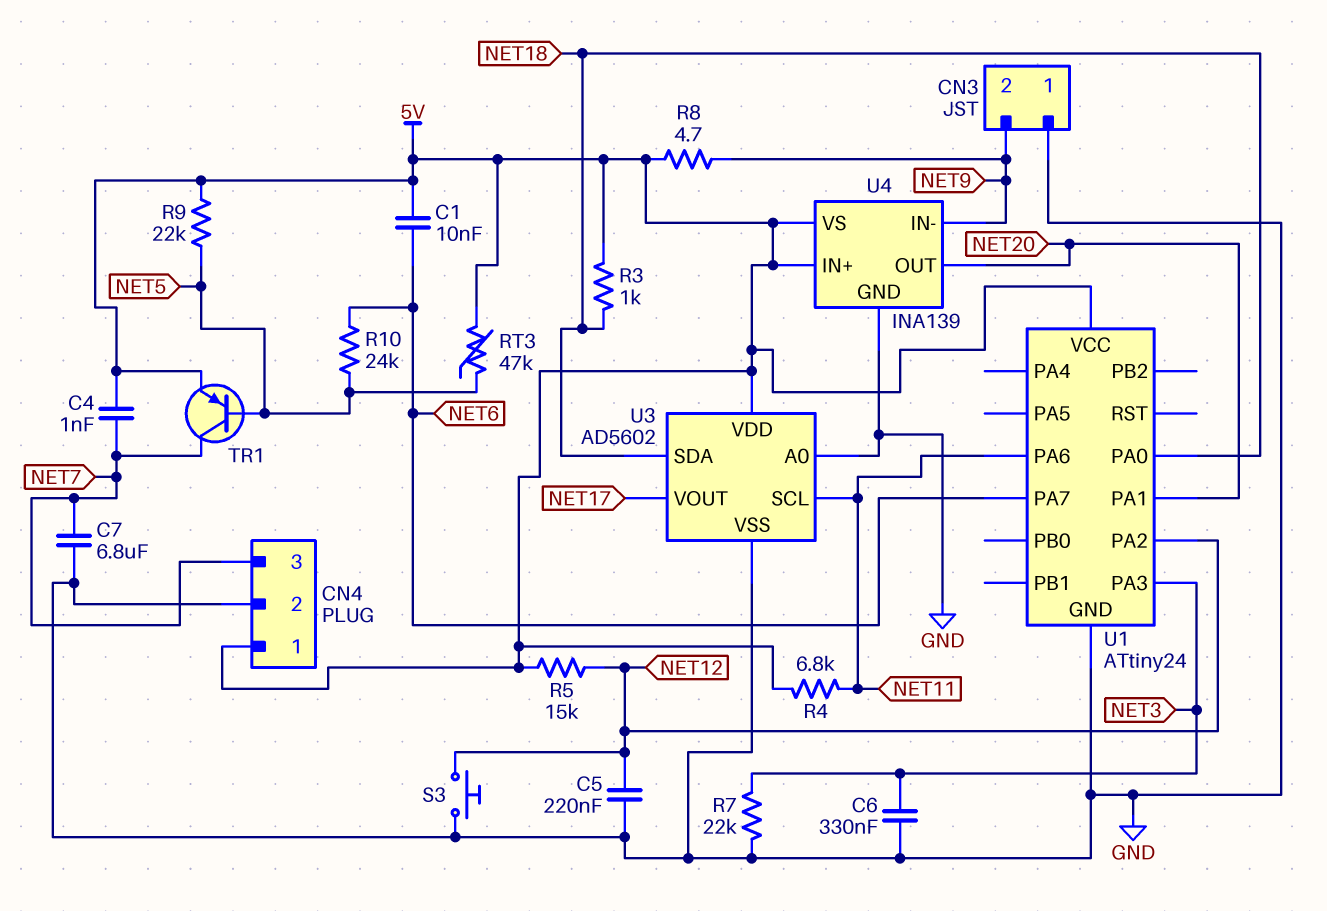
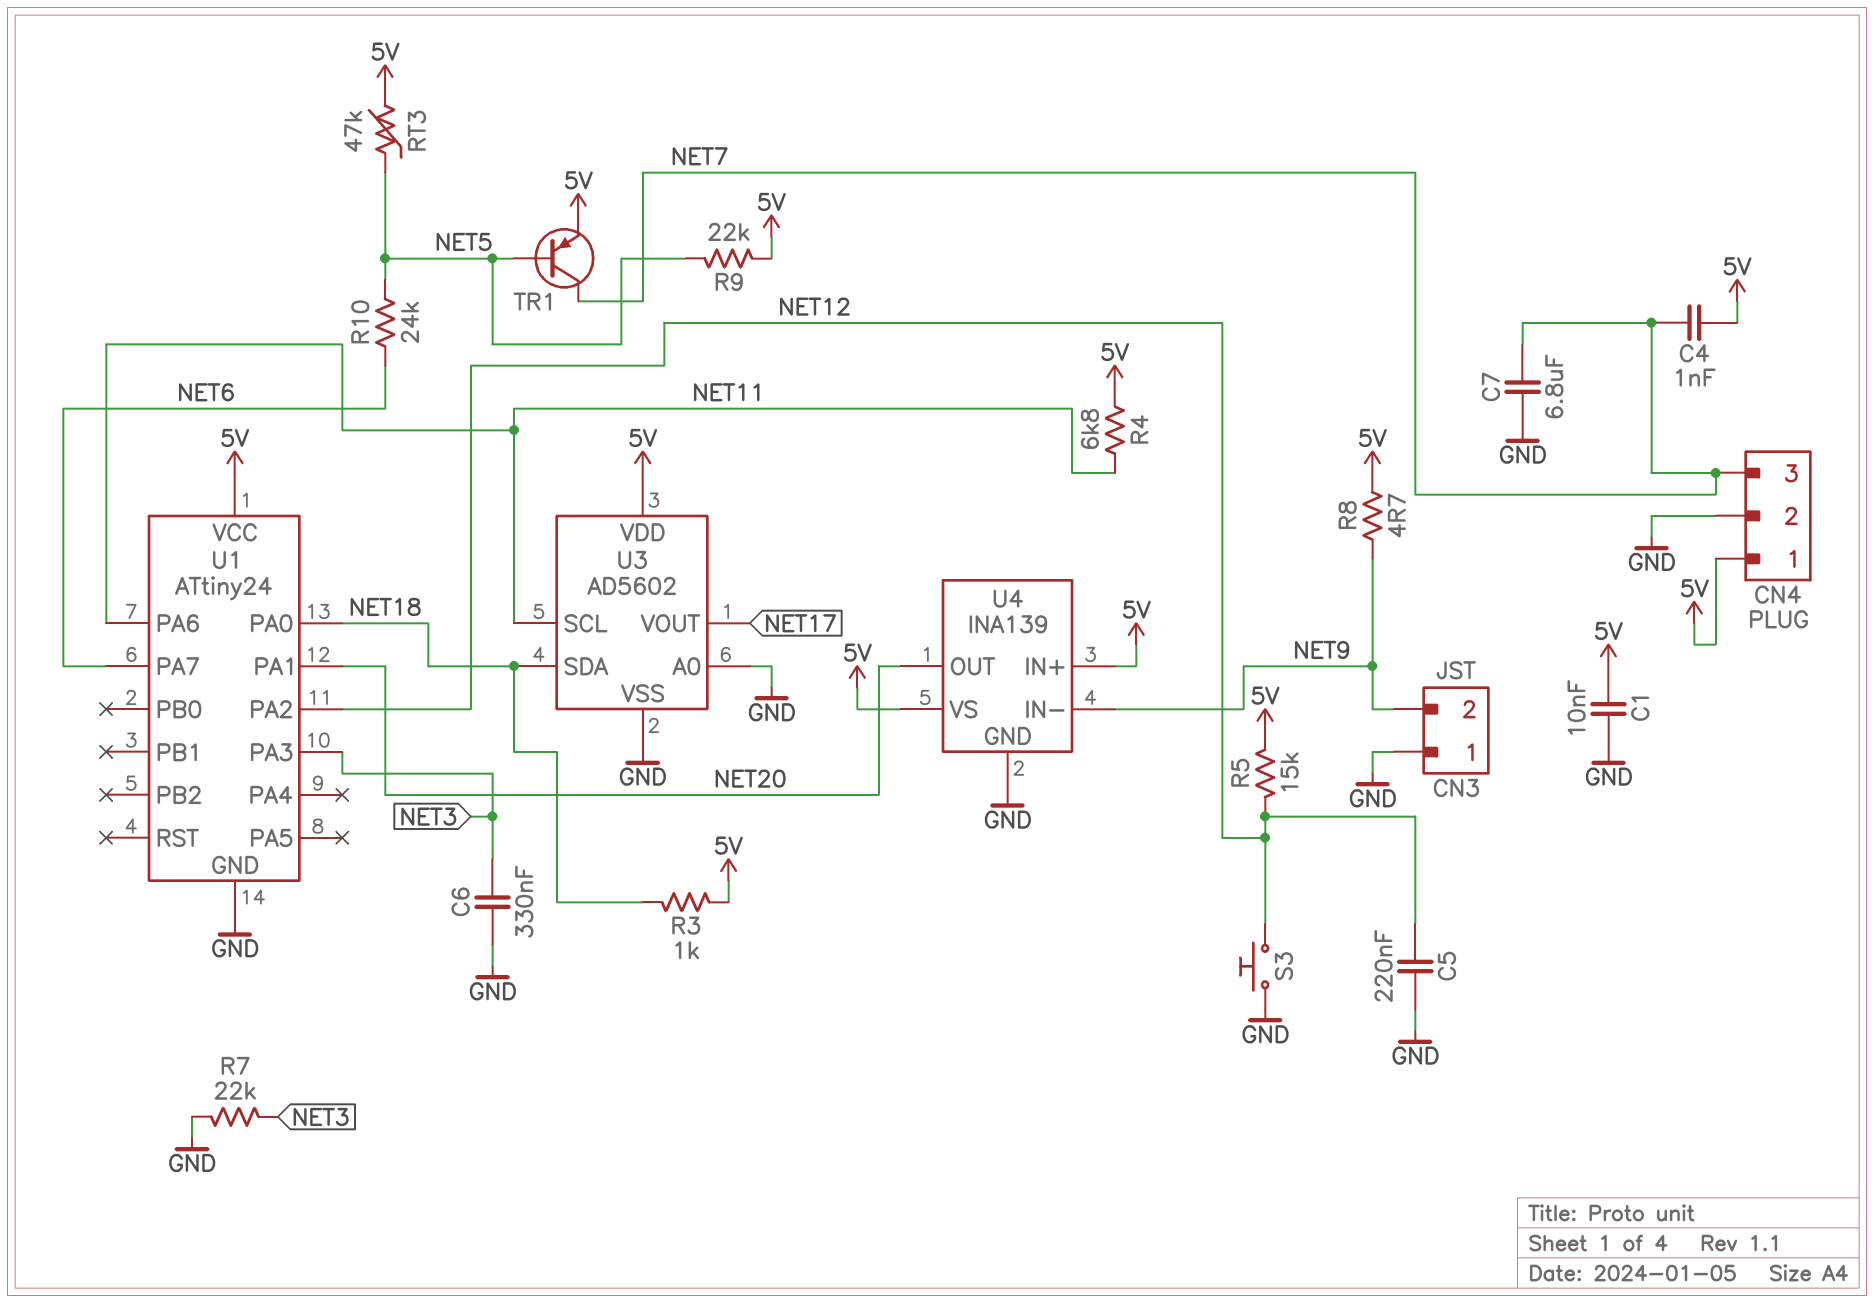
C1: 10nF (5V, NET6) -> 10nF (5V, GND)

